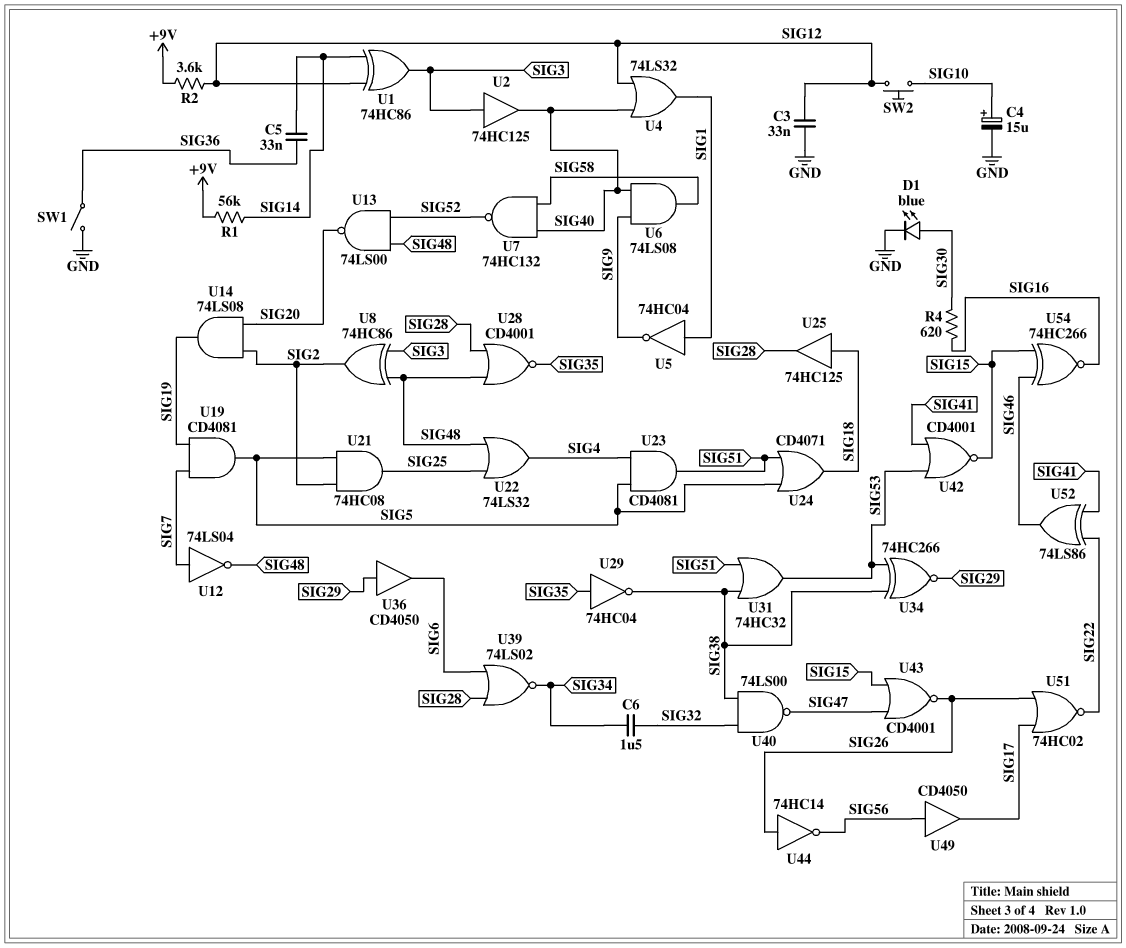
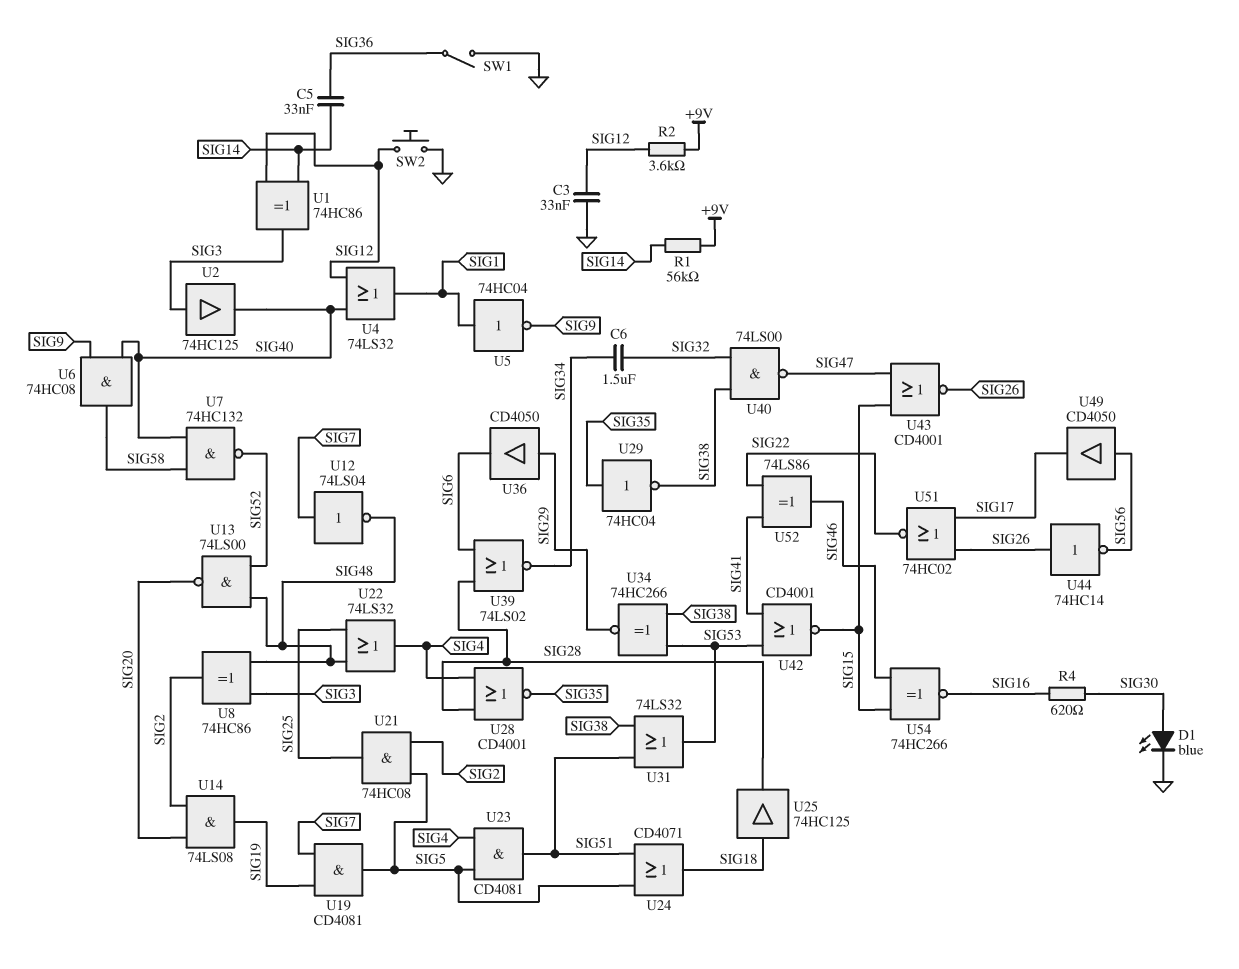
C4: 15uF (plus SIG10, minus GND) -> none
SW2: button (SIG10, SIG12) -> button (GND, SIG12)
U6: AND 74LS08 (in SIG9, in SIG40, out SIG58) -> AND 74HC08 (in SIG9, in SIG40, out SIG58)
U28: NOR CD4001 (in SIG28, in SIG48, out SIG35) -> NOR CD4001 (in SIG4, in SIG28, out SIG35)
U31: OR 74HC32 (in SIG38, in SIG51, out SIG53) -> OR 74LS32 (in SIG38, in SIG51, out SIG53)

